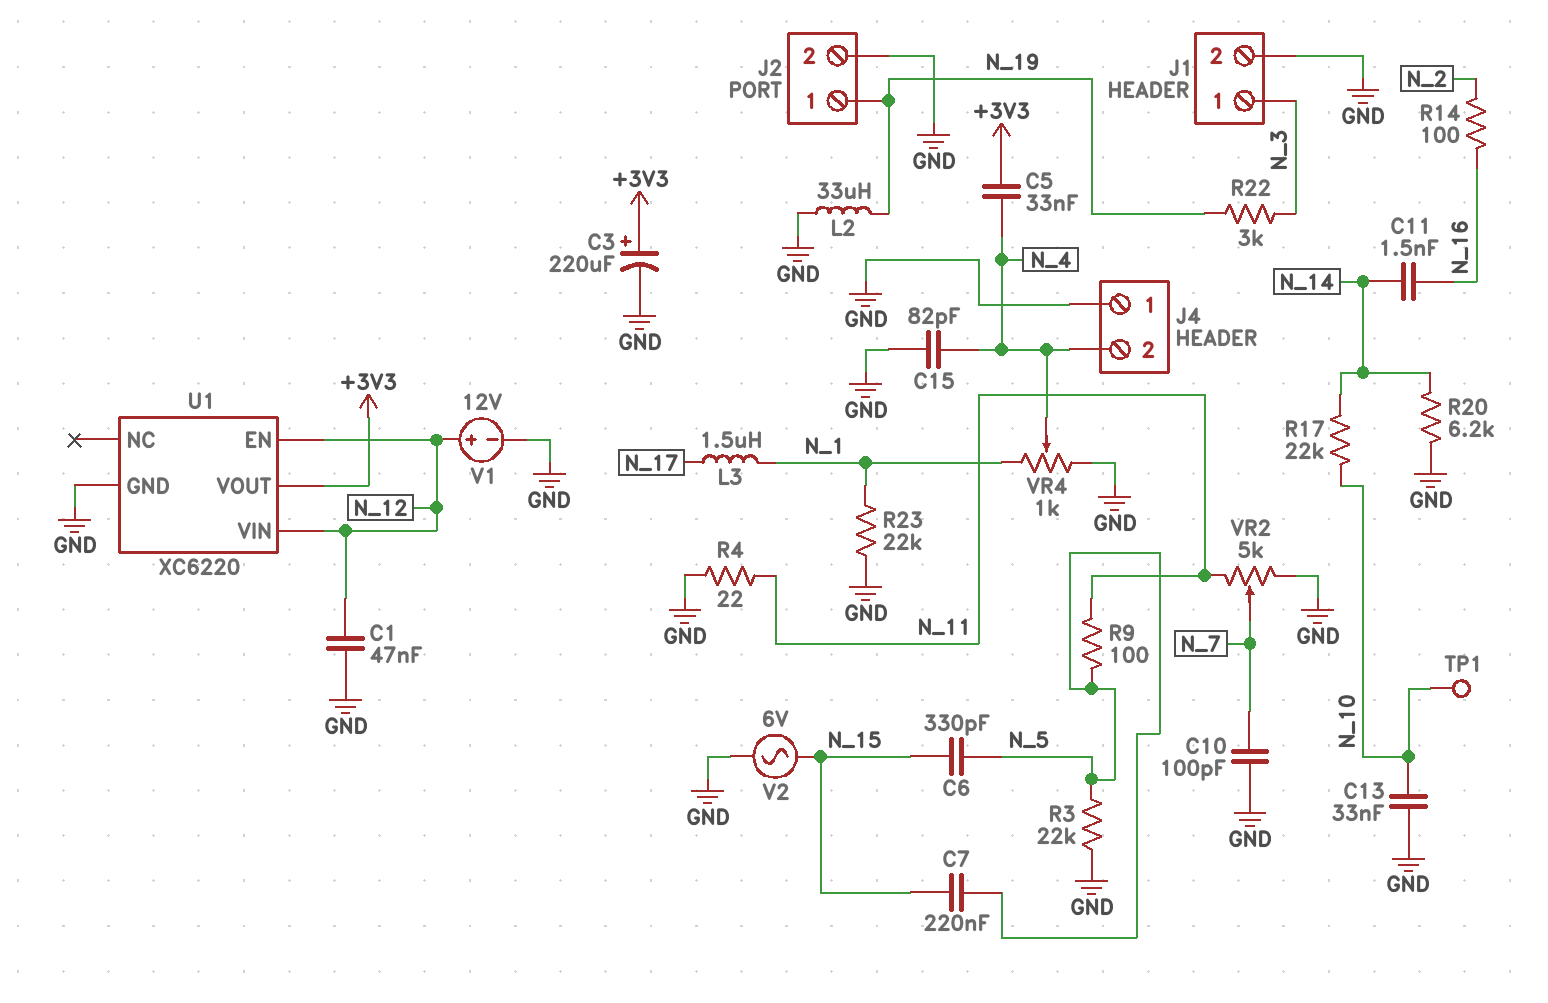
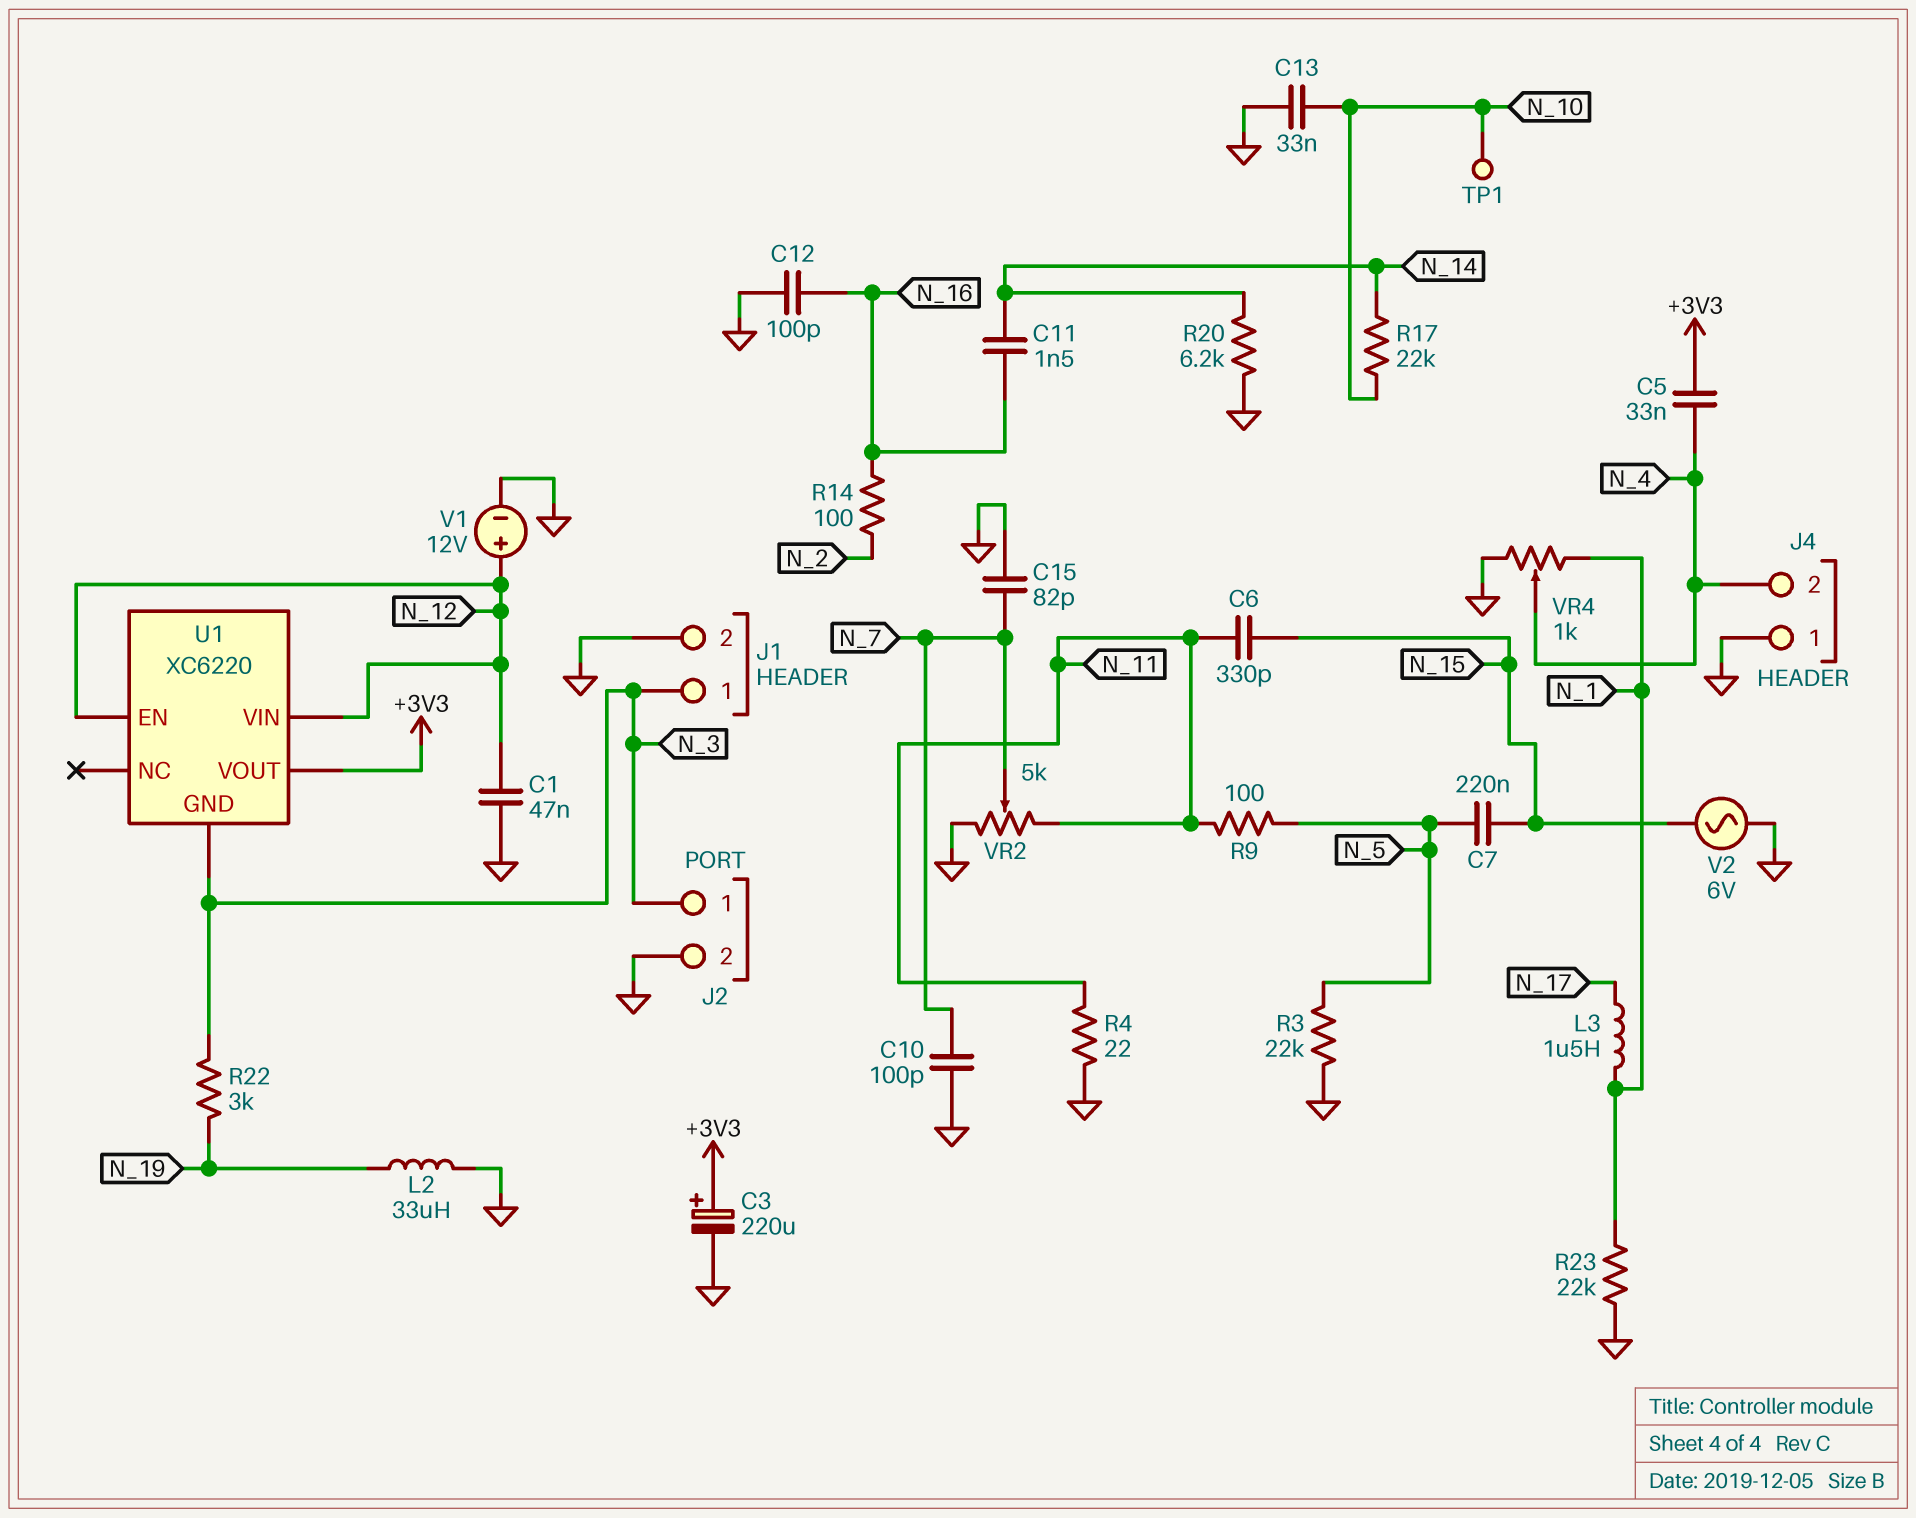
C6: 330pF (N_5, N_15) -> 330pF (N_11, N_15)
C12: none -> 100pF (GND, N_16)
C15: 82pF (GND, N_4) -> 82pF (GND, N_7)
J2 pin 1: N_19 -> N_3
U1 pin GND: GND -> N_3

